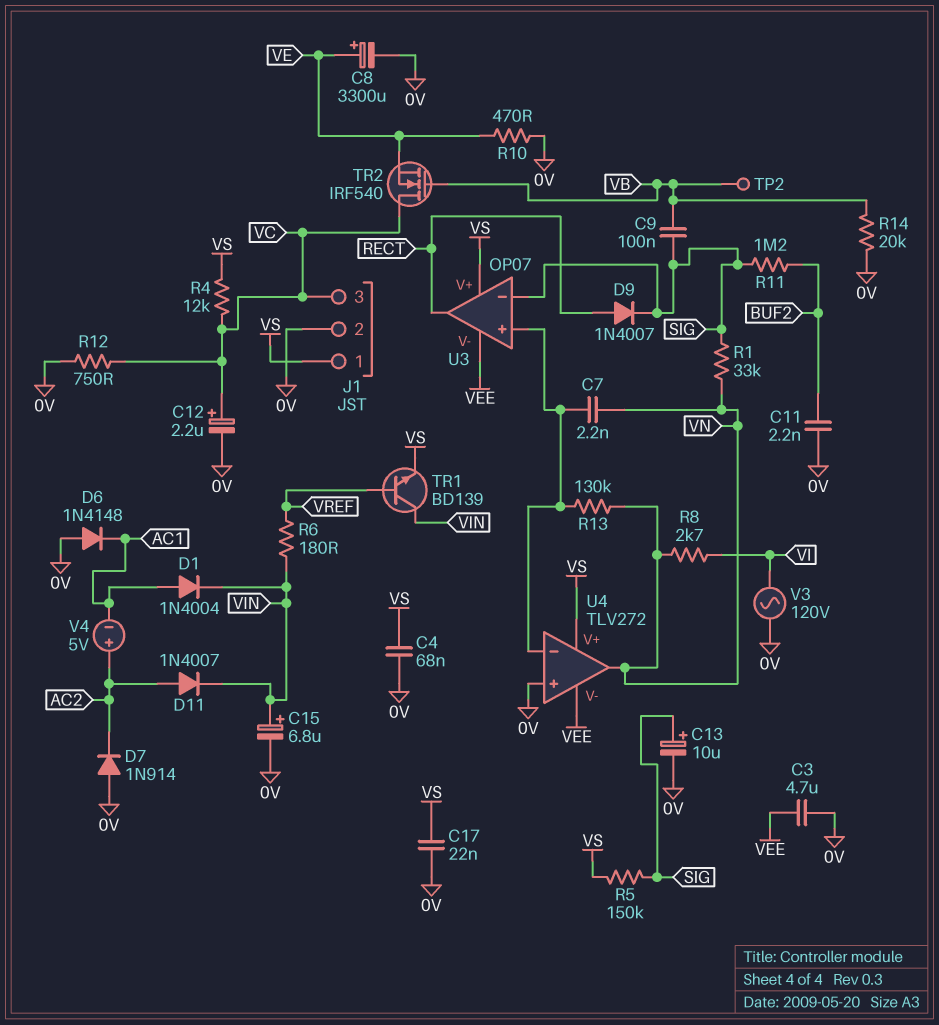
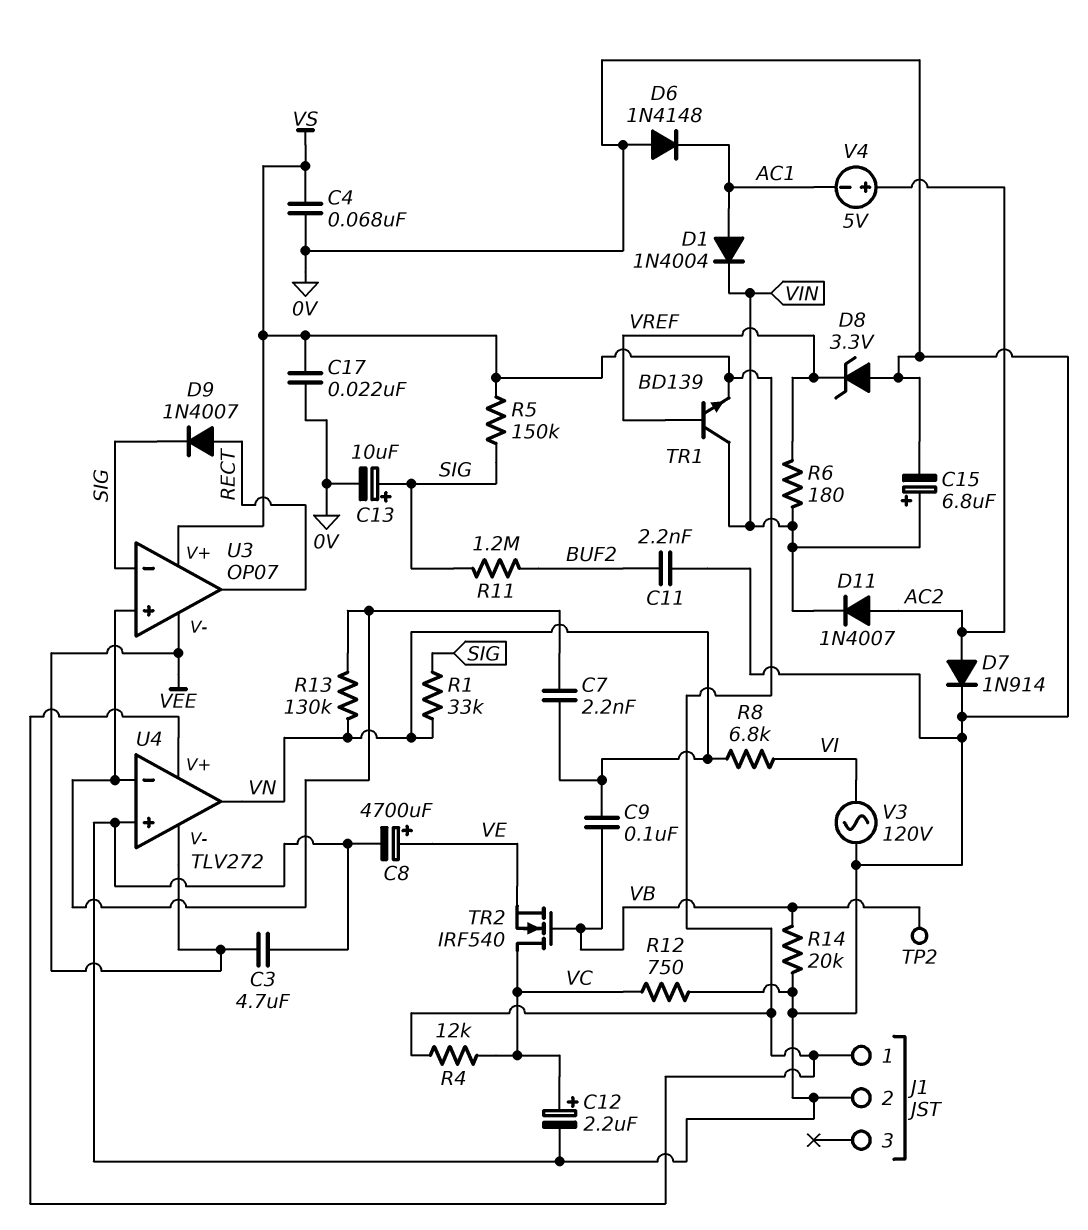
C8: 3300uF (plus VE, minus 0V) -> 4700uF (plus VE, minus 0V)
C9: 100nF (SIG, VB) -> 100nF (VB, VN)
D7: diode 1N914 (A 0V, K AC2) -> diode 1N914 (A AC2, K 0V)
D8: none -> zener 3.3V (A 0V, K VREF)
J1 pin 3: VC -> none
R8: 2.7k (VI, VN) -> 6.8k (VI, VN)
R10: 470 (0V, VE) -> none

